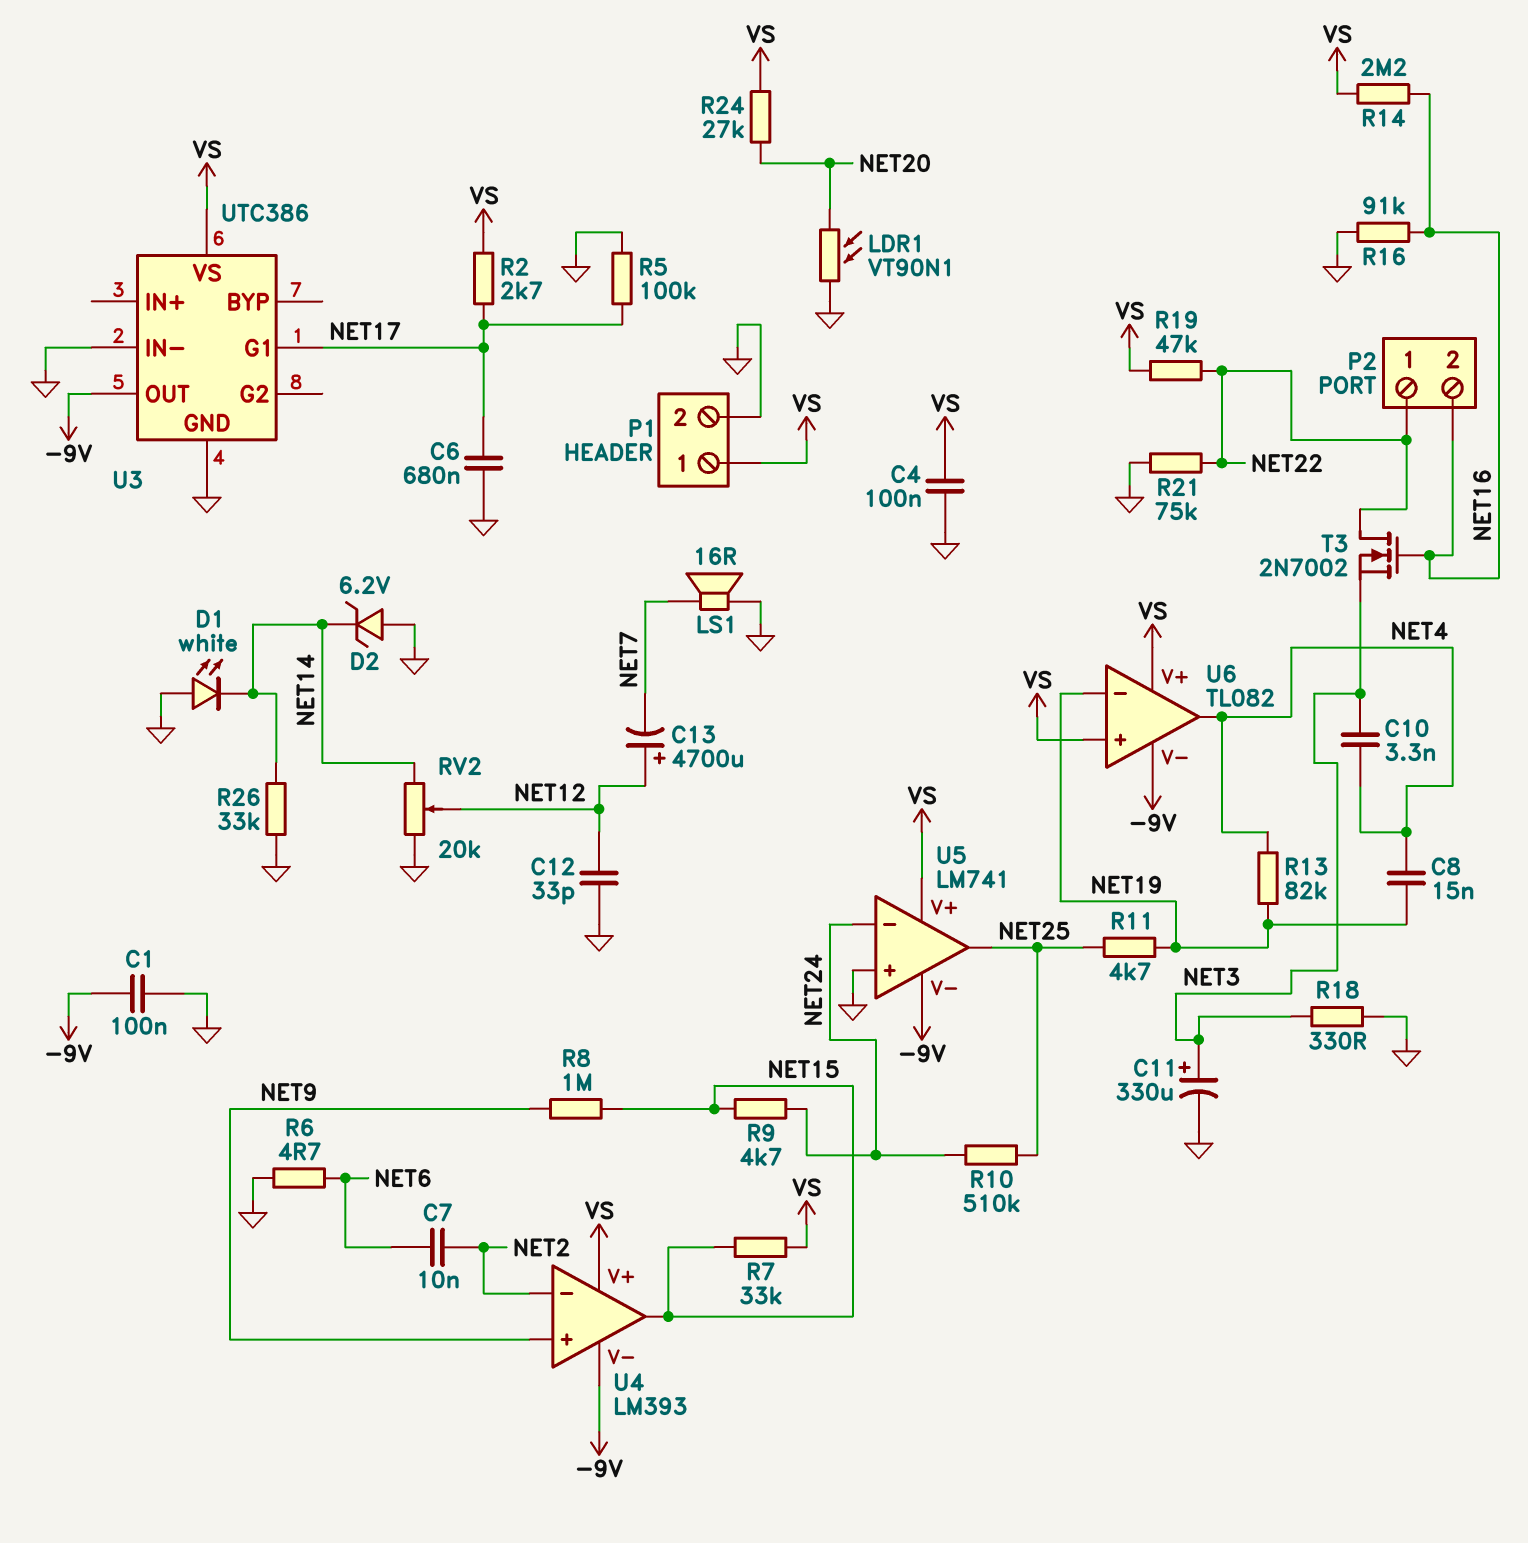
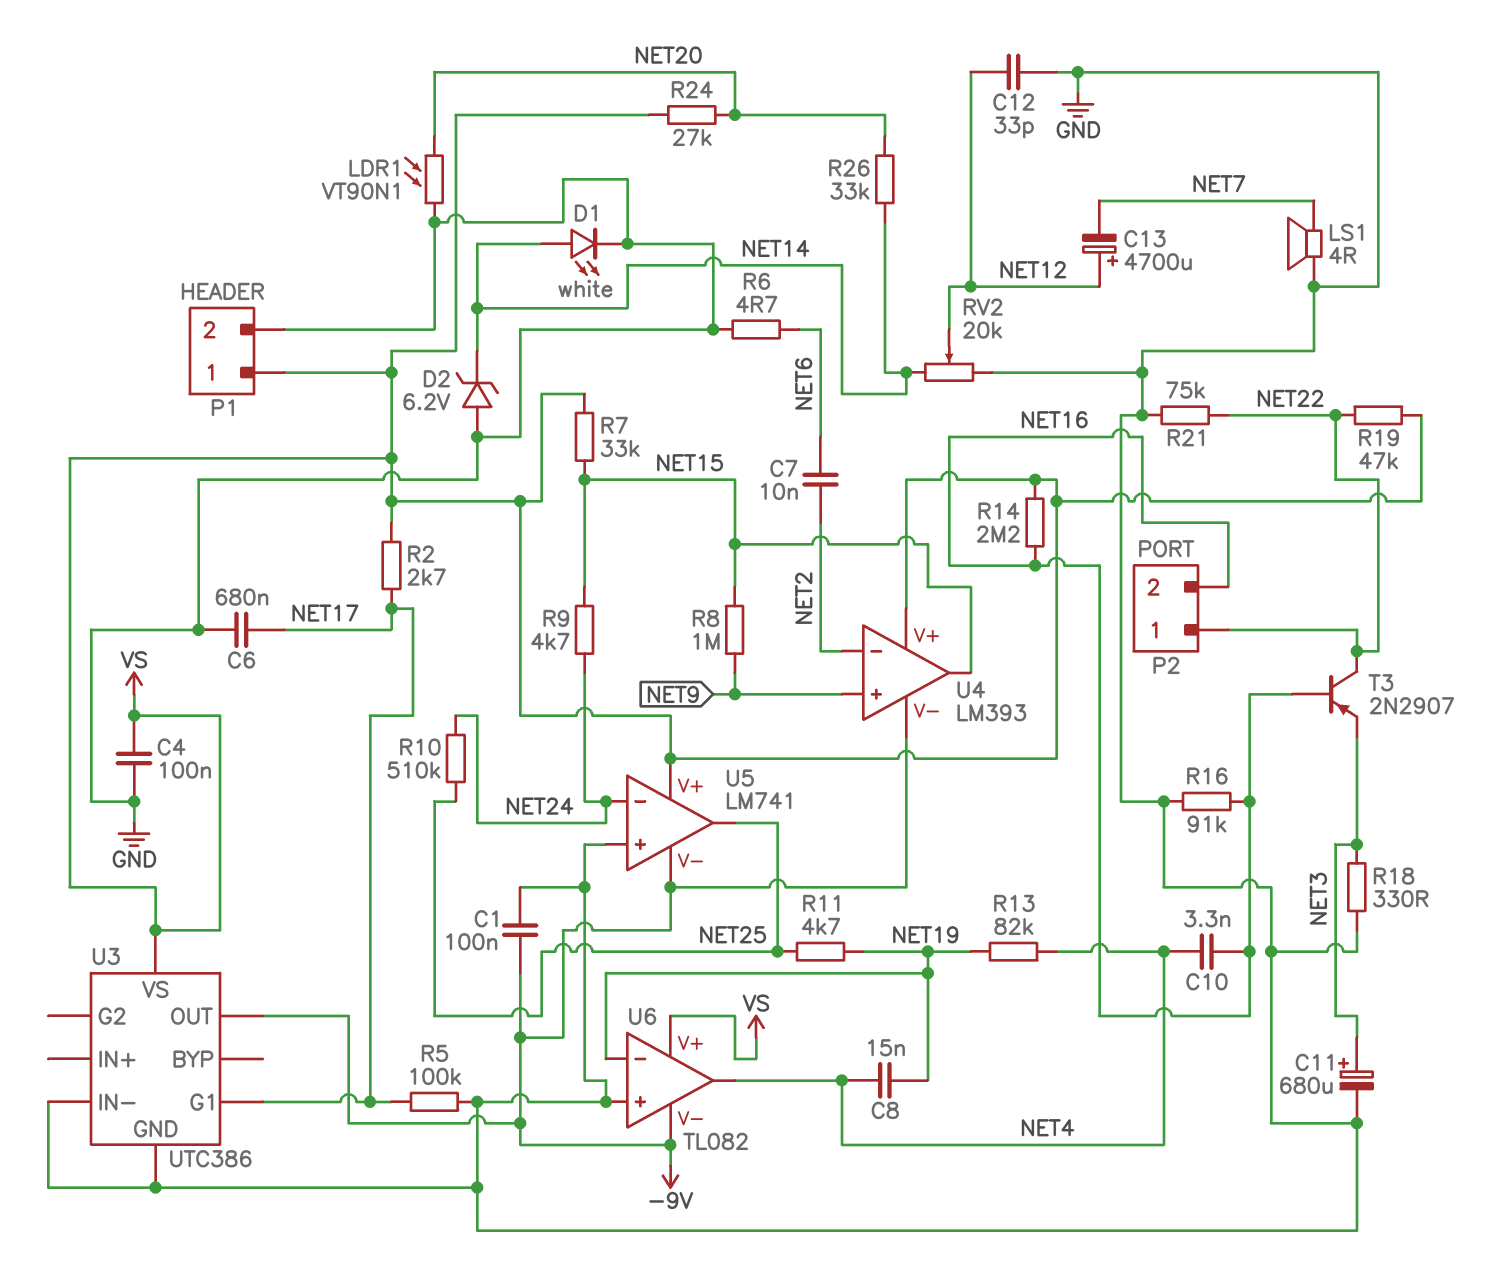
C10: 3.3nF (NET3, NET4) -> 3.3nF (NET4, NET16)
C11: 330uF (plus NET3, minus GND) -> 680uF (plus NET3, minus GND)
D1: LED white (A GND, K NET14) -> LED white (A NET14, K GND)
LS1: speaker 16R (GND, NET7) -> speaker 4R (GND, NET7)
R26: 33k (GND, NET14) -> 33k (NET14, NET20)
T3: NMOS 2N7002 (G NET16, D NET22, S NET3) -> PNP 2N2907 (B NET16, C NET22, E NET3)
U6 pin in+: VS -> GND

